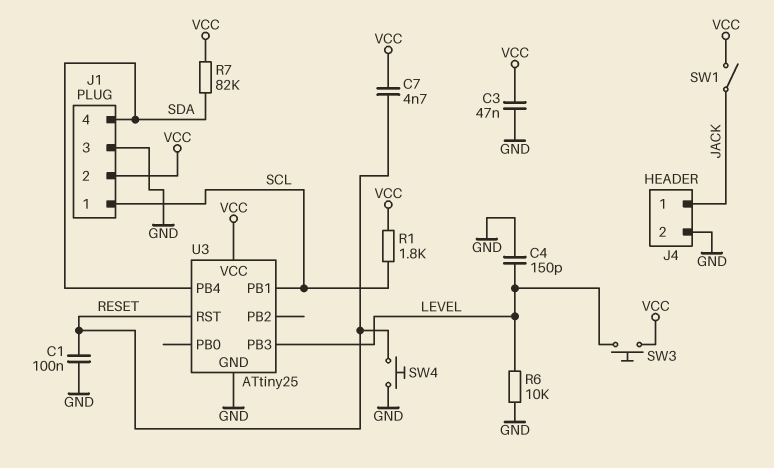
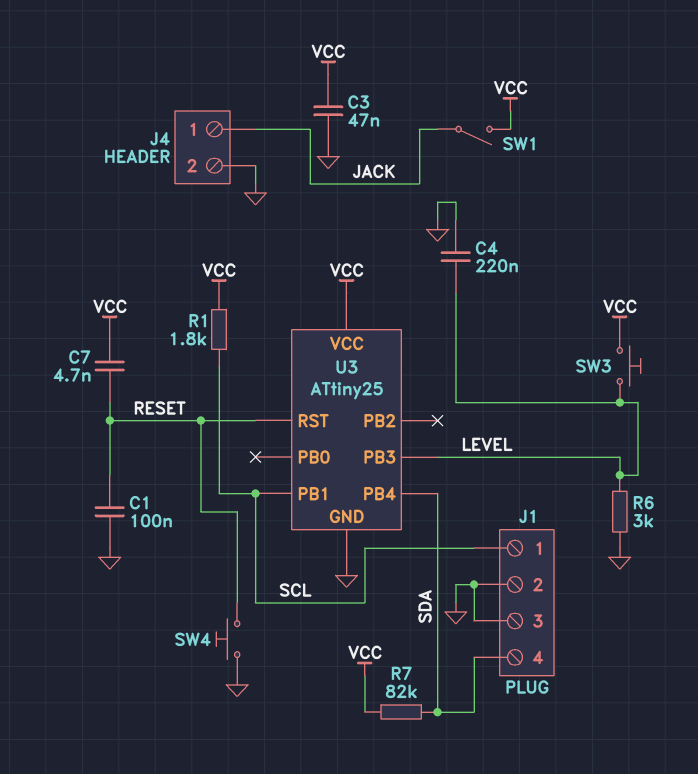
C4: 150pF (GND, LEVEL) -> 220nF (GND, LEVEL)
J1 pin 2: VCC -> GND
R6: 10k (GND, LEVEL) -> 3k (GND, LEVEL)

